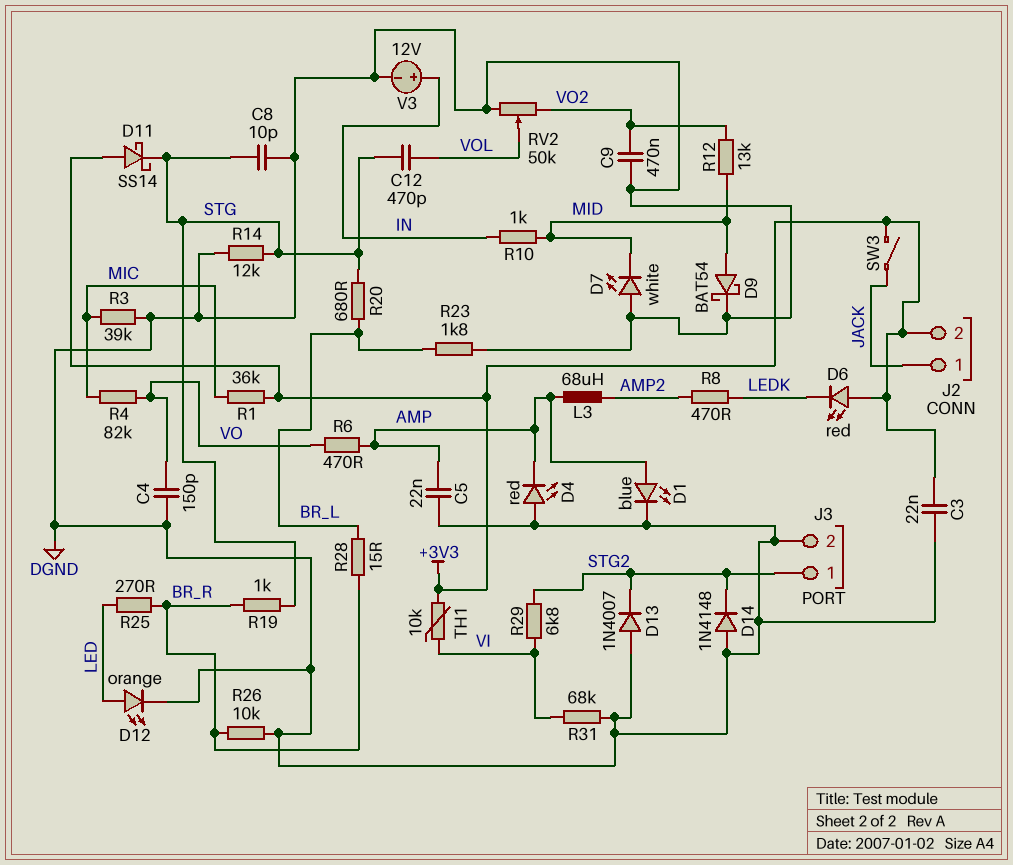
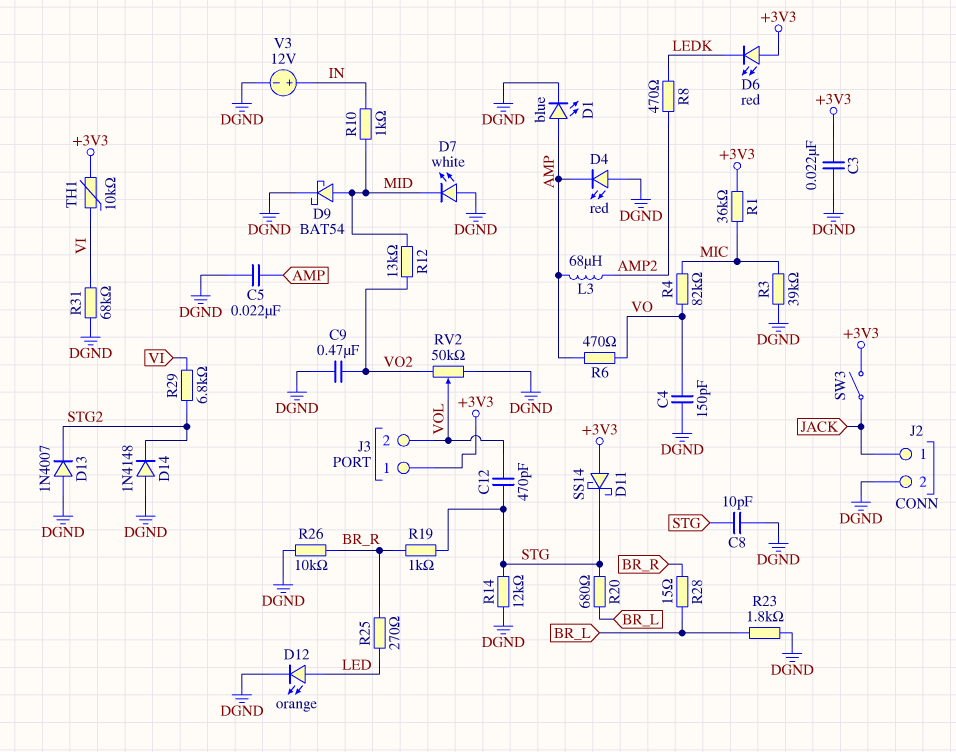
J2 pin 2: +3V3 -> DGND
J3 pin 1: STG2 -> +3V3
J3 pin 2: DGND -> VOL

